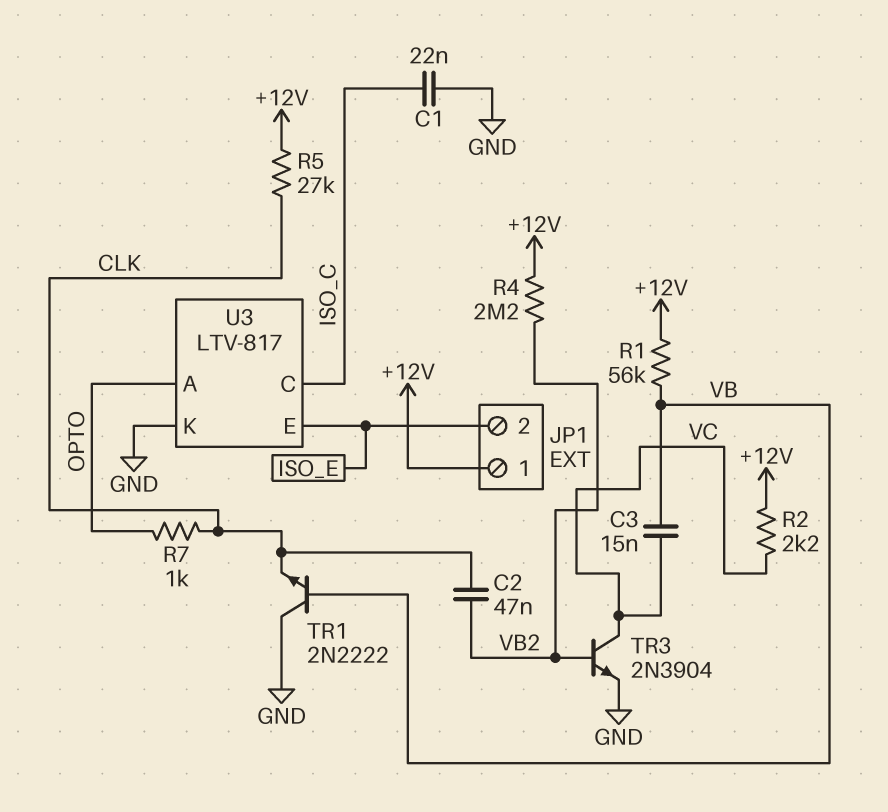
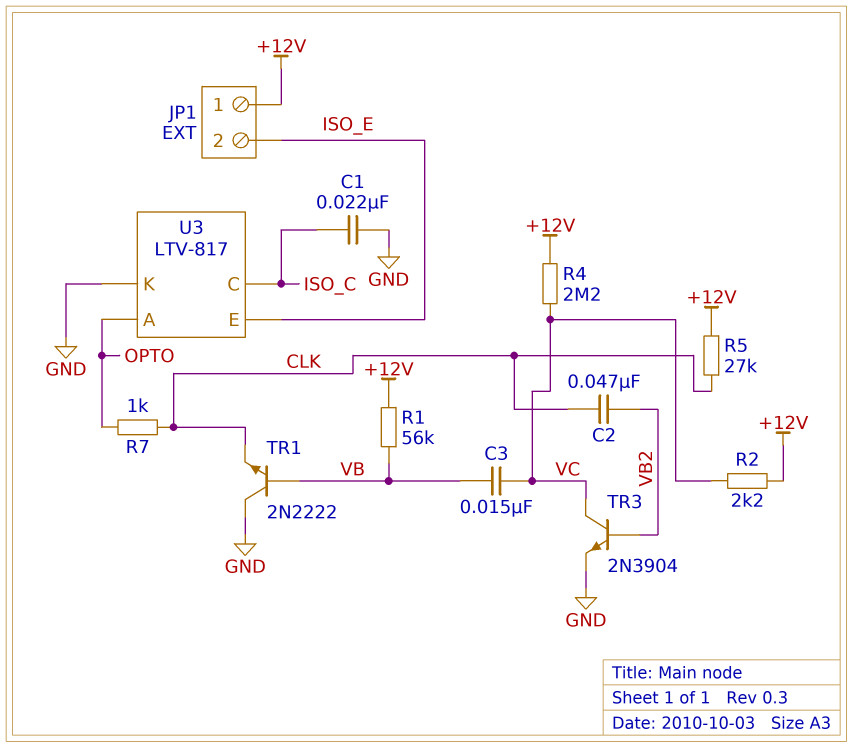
R4: 2.2M (+12V, VB2) -> 2.2M (+12V, VC)

